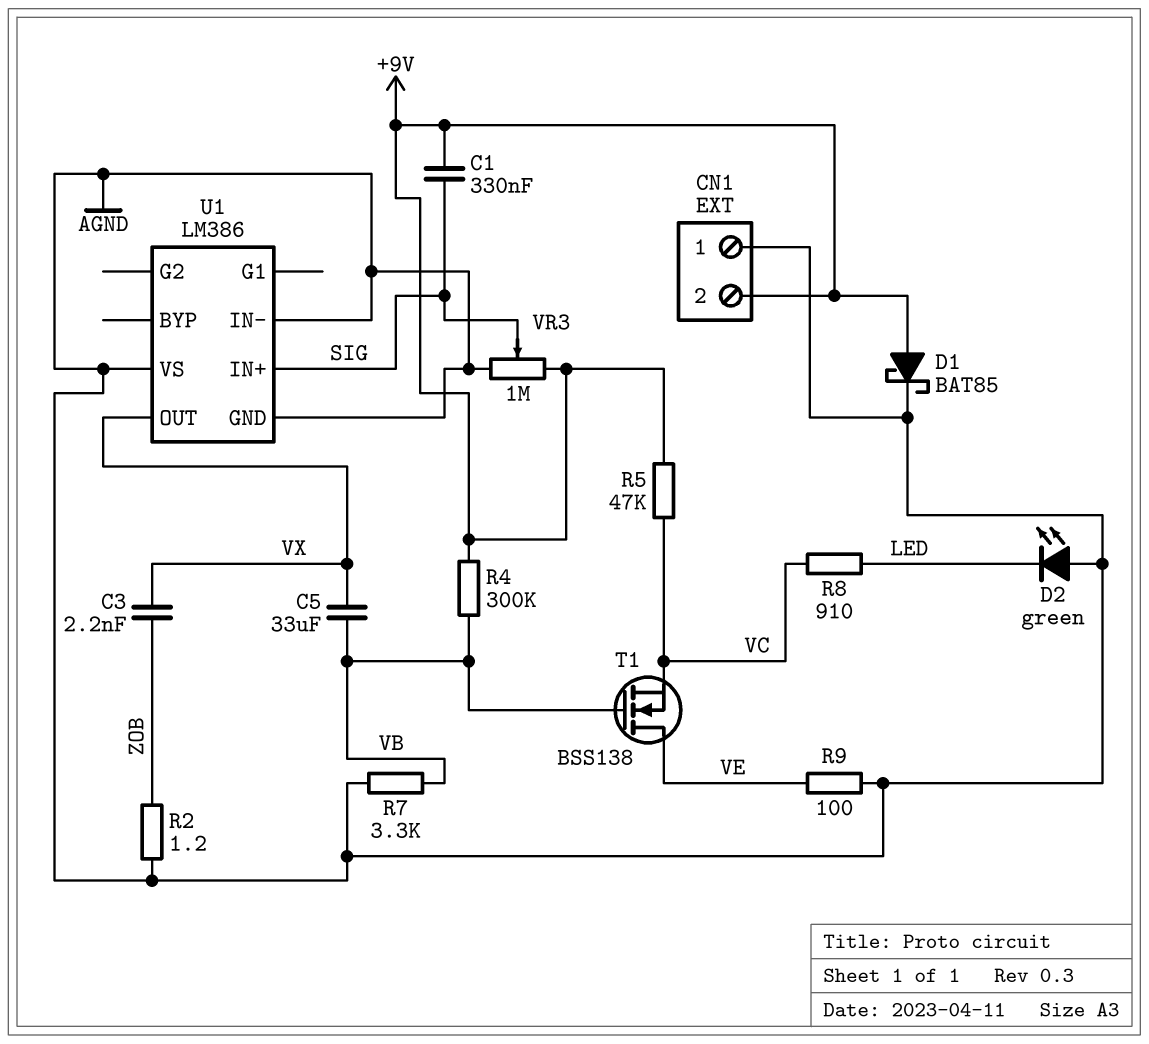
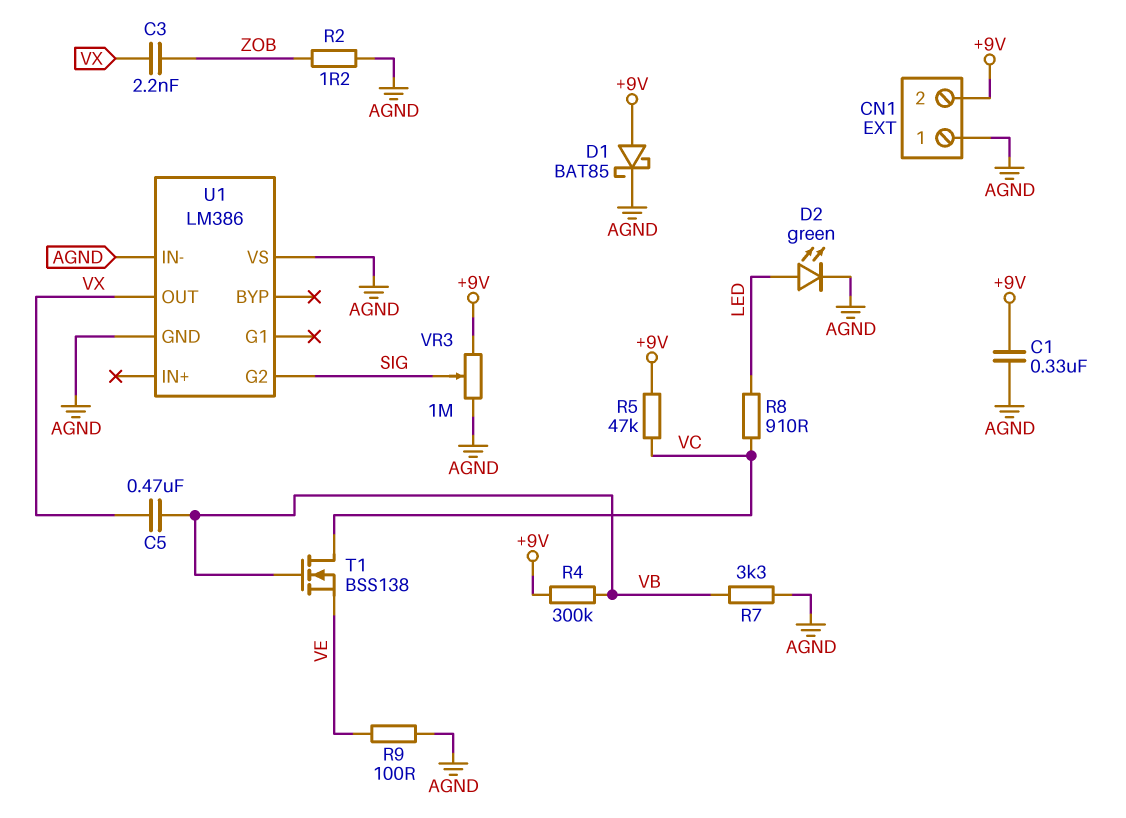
C1: 330nF (+9V, SIG) -> 330nF (+9V, AGND)
C5: 33uF (VB, VX) -> 470nF (VB, VX)
D2: LED green (A AGND, K LED) -> LED green (A LED, K AGND)
T1: NMOS BSS138 (G VB, D VE, S VC) -> NMOS BSS138 (G VB, D VC, S VE)
U1 pin G2: none -> SIG
U1 pin IN+: SIG -> none

